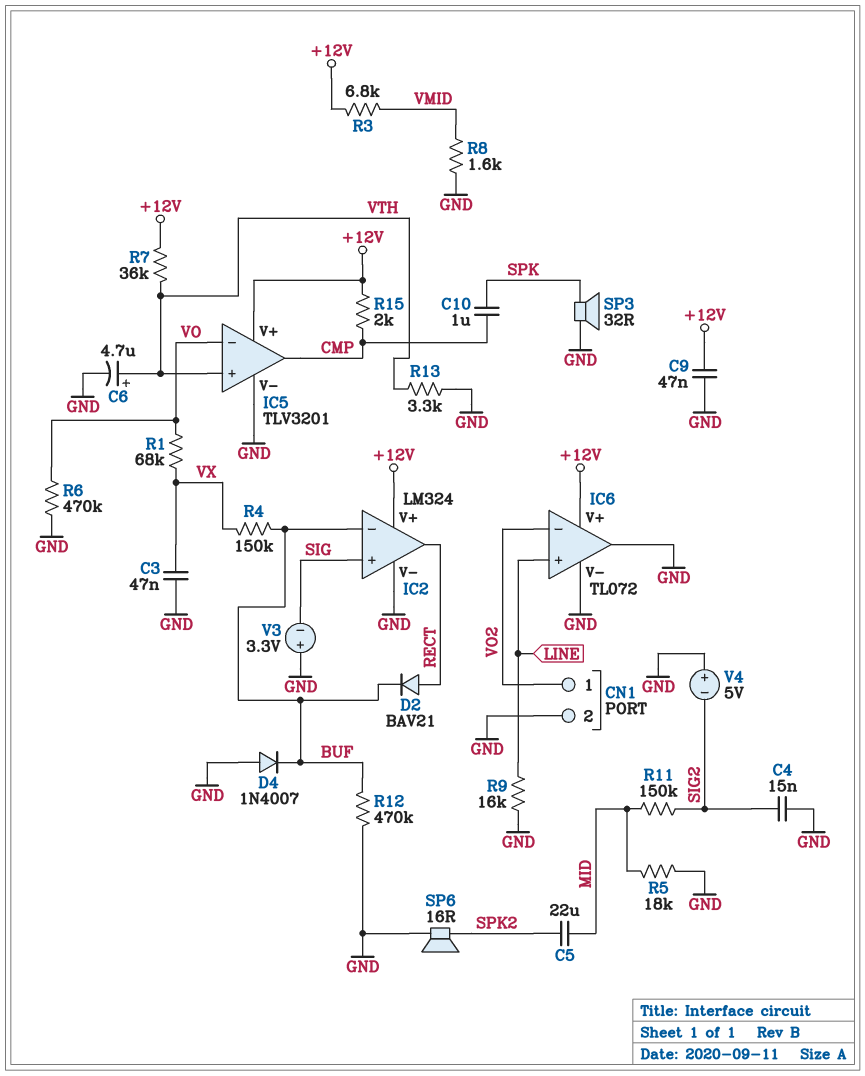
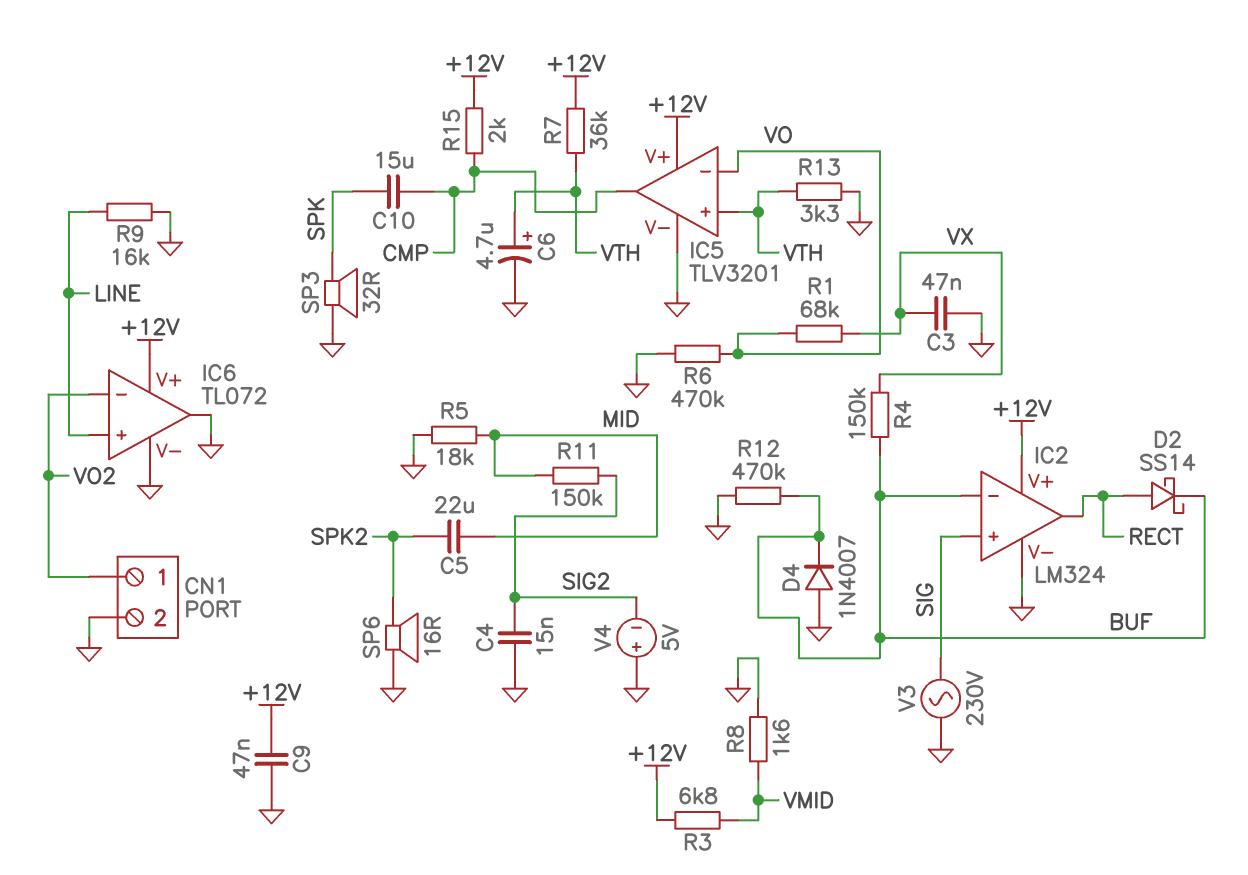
C10: 1uF (CMP, SPK) -> 15uF (CMP, SPK)
D2: diode BAV21 (A RECT, K BUF) -> schottky SS14 (A RECT, K BUF)
V3: 3.3V (plus GND, minus SIG) -> AC 230V (GND, SIG)

